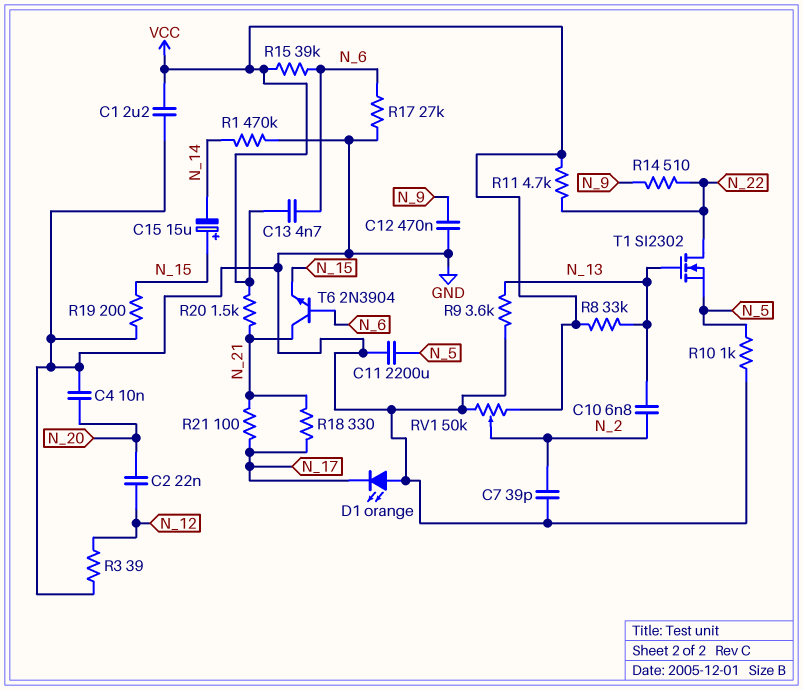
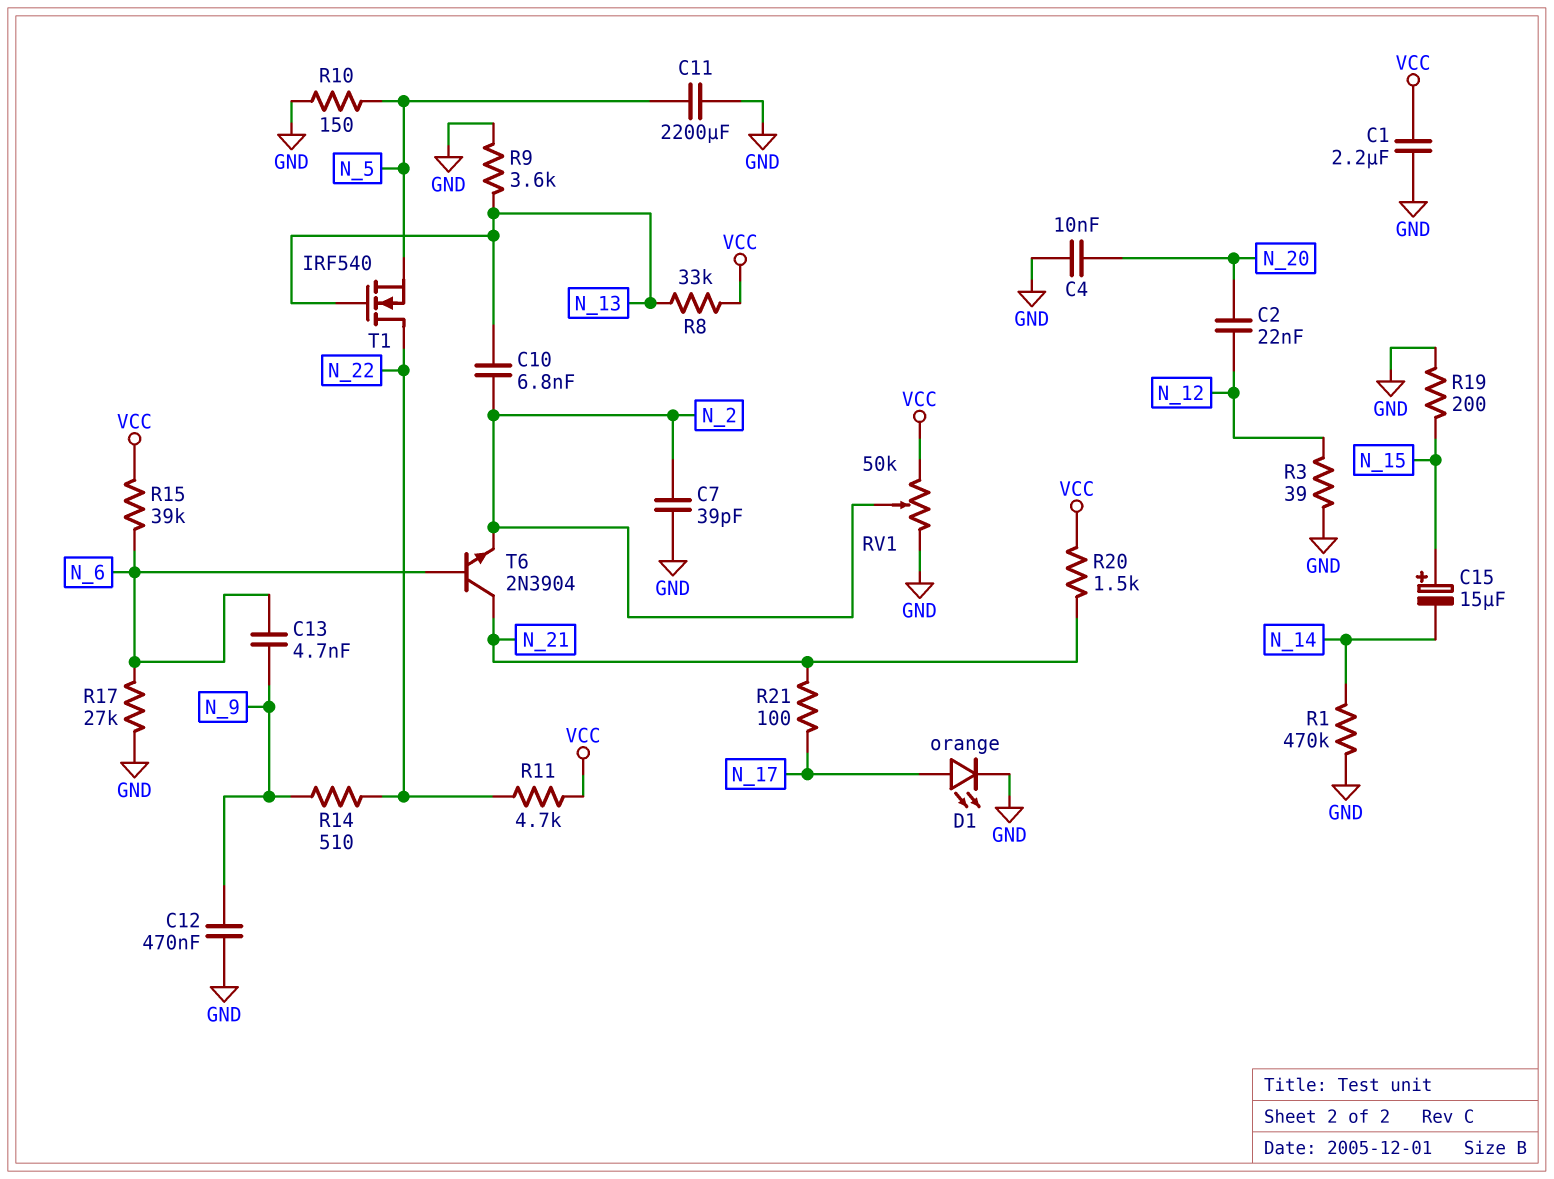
C13: 4.7nF (N_6, VCC) -> 4.7nF (N_6, N_9)
D1: LED orange (A GND, K N_17) -> LED orange (A N_17, K GND)
R10: 1k (GND, N_5) -> 150 (GND, N_5)
R18: 330 (N_17, N_21) -> none
T1: NMOS SI2302 (G N_13, D N_22, S N_5) -> NMOS IRF540 (G N_13, D N_22, S N_5)
T6: NPN 2N3904 (B N_6, C N_21, E N_15) -> NPN 2N3904 (B N_6, C N_21, E N_2)

